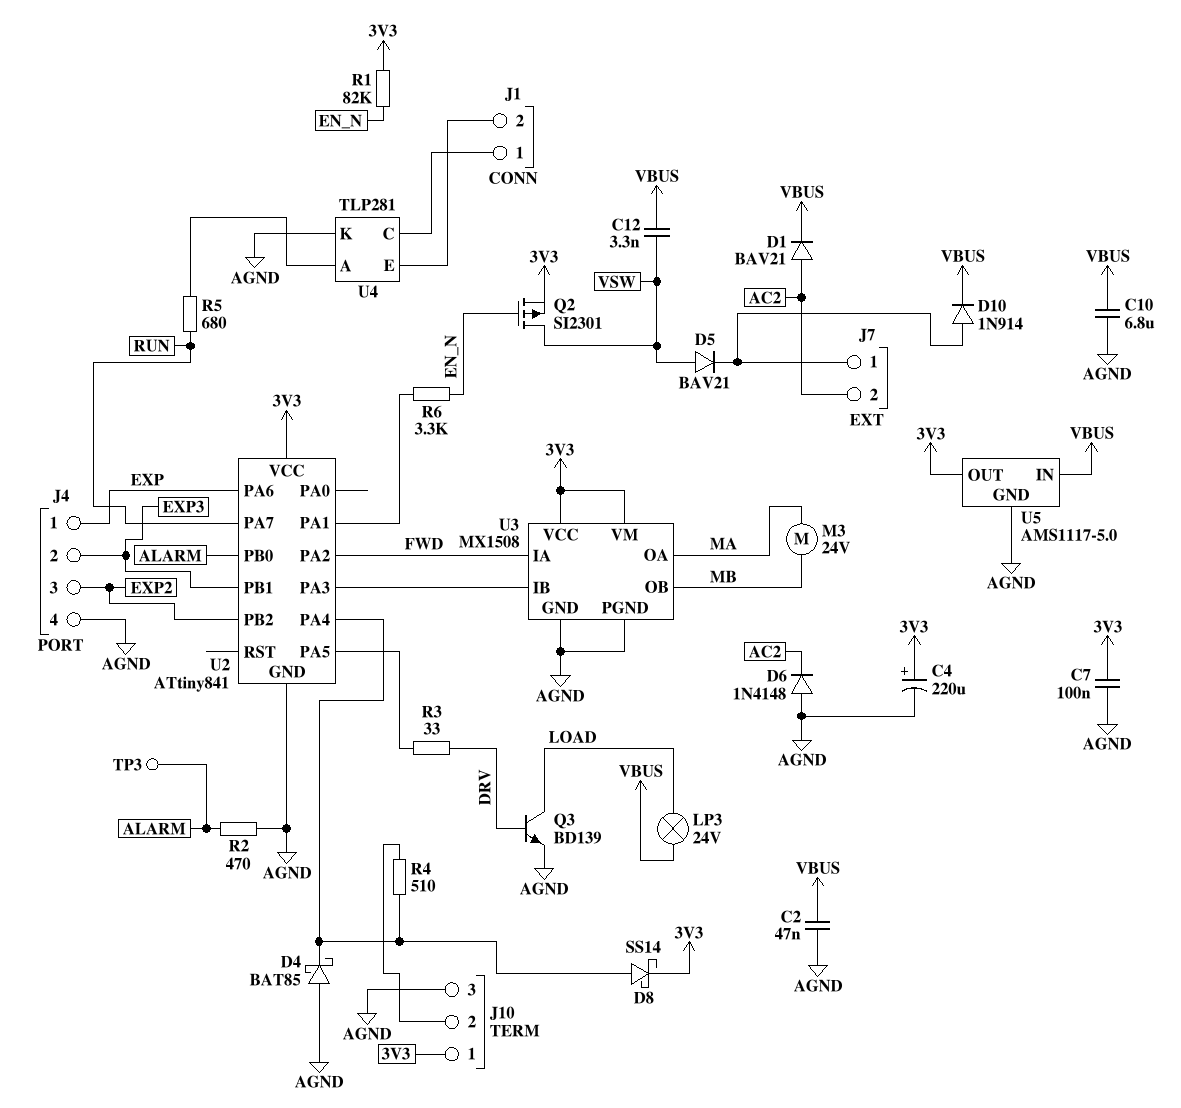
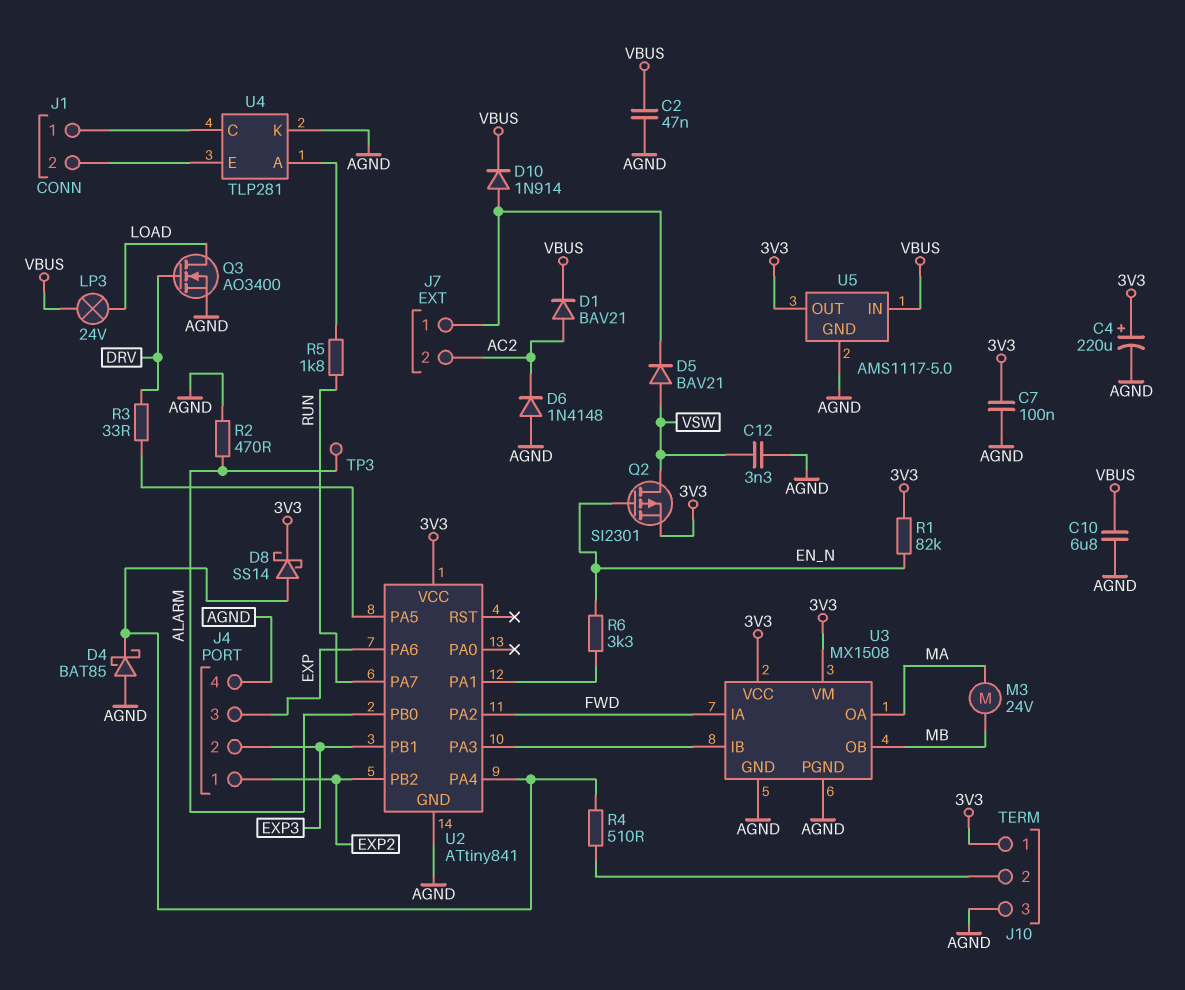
C12: 3.3nF (VBUS, VSW) -> 3.3nF (AGND, VSW)
J4 pin 1: EXP -> EXP2
J4 pin 3: EXP2 -> EXP
Q3: NPN BD139 (B DRV, C LOAD, E AGND) -> NMOS AO3400 (G DRV, D LOAD, S AGND)
R5: 680 (RUN, U4/A) -> 1.8k (RUN, U4/A)

